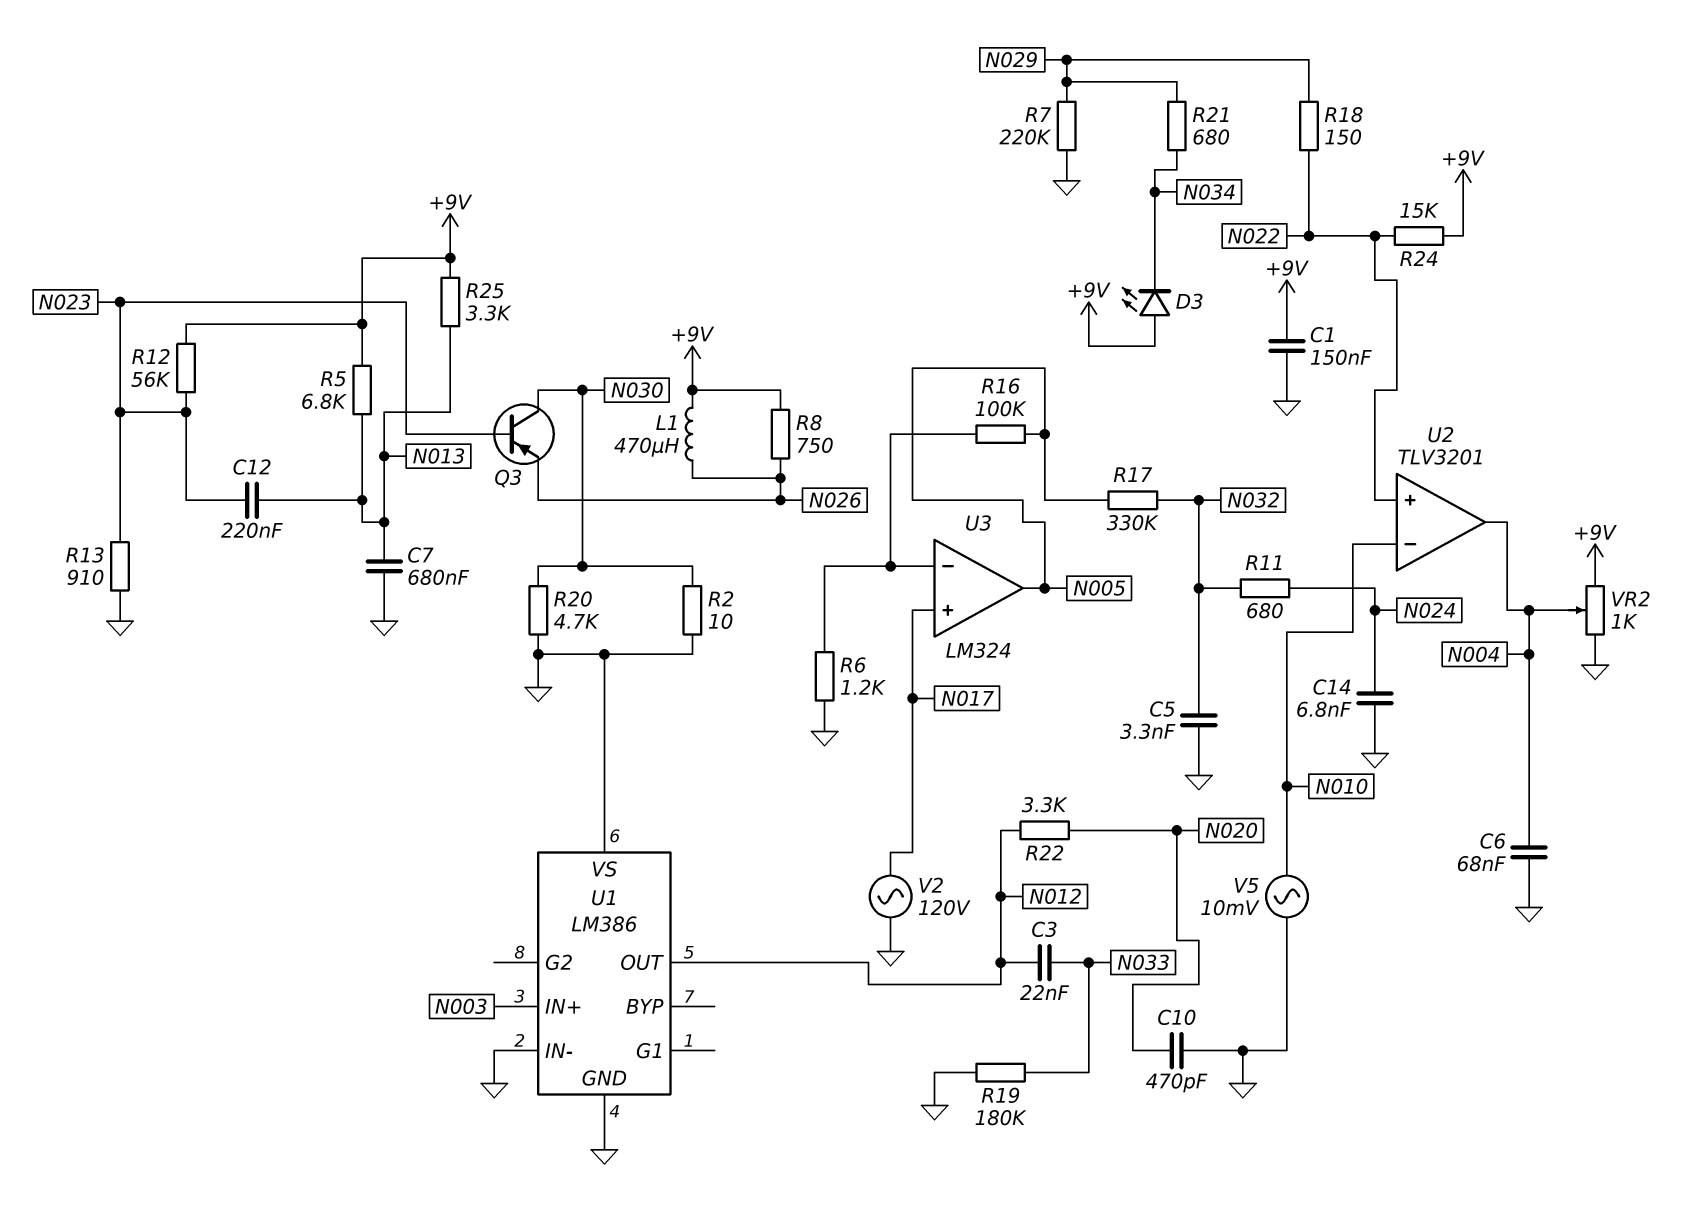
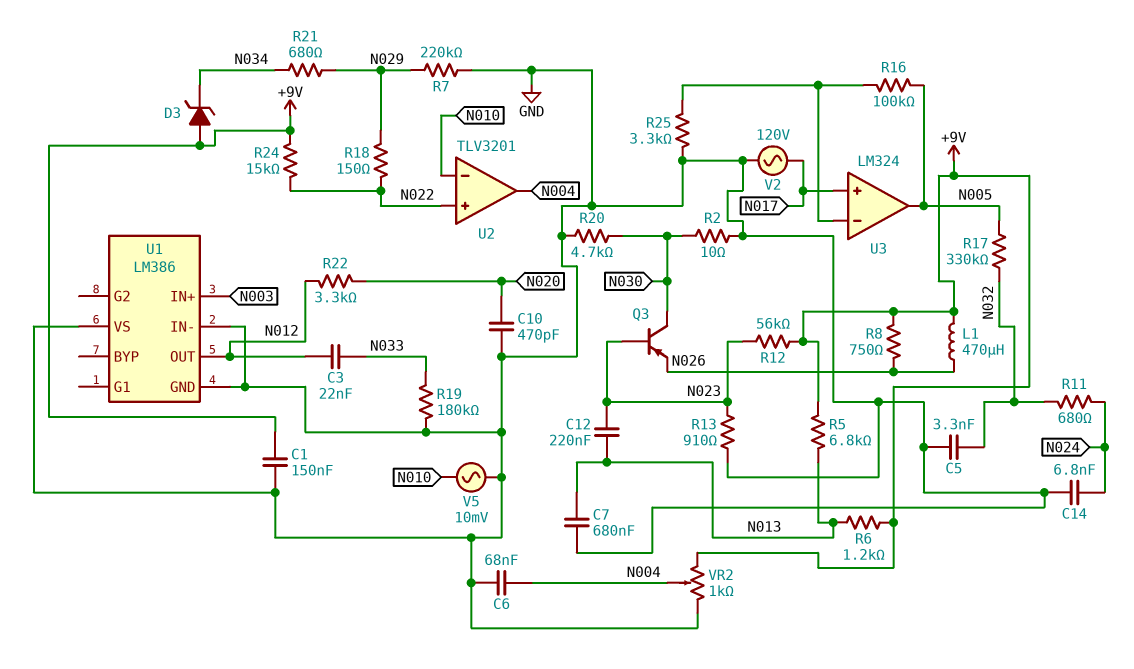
D3: LED (A +9V, K N034) -> zener (A +9V, K N034)
R6: 1.2k (GND, U3/in-) -> 1.2k (+9V, N013)
R25: 3.3k (+9V, N013) -> 3.3k (GND, U3/in-)

